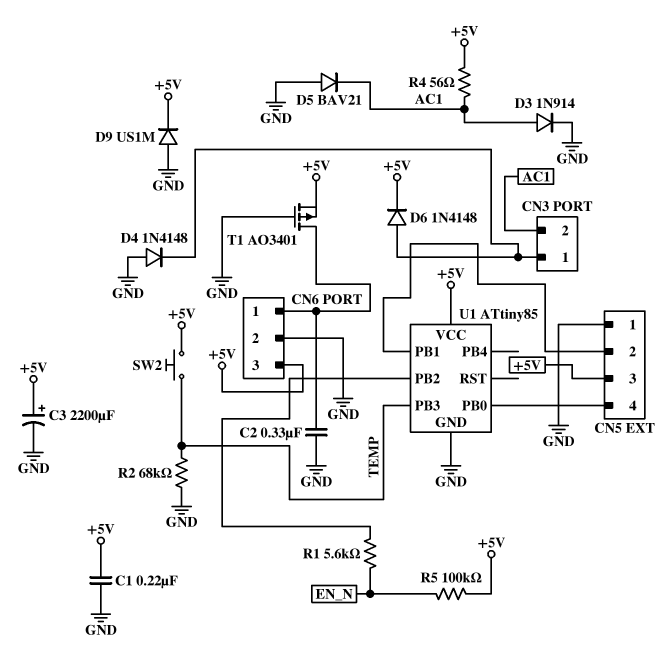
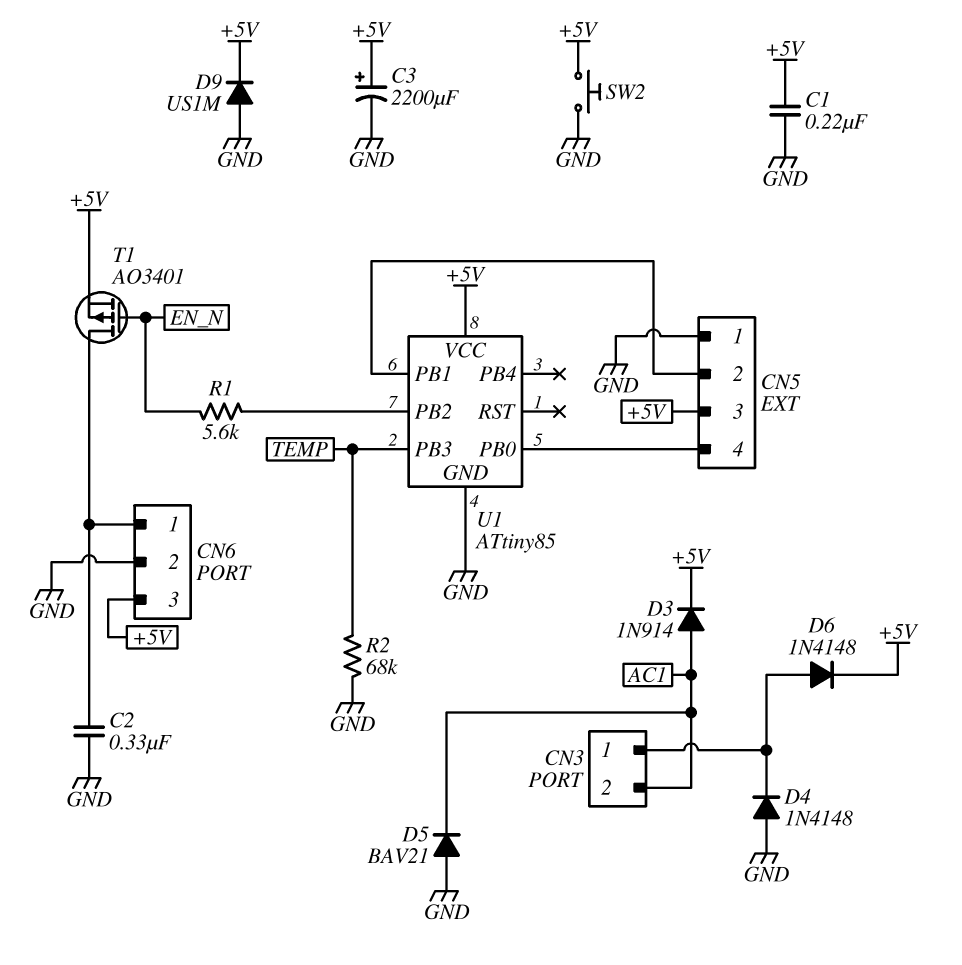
D3: diode 1N914 (A AC1, K GND) -> diode 1N914 (A AC1, K +5V)
R4: 56 (+5V, AC1) -> none
R5: 100k (+5V, EN_N) -> none
SW2: button (+5V, TEMP) -> button (+5V, GND)
T1: PMOS AO3401 (G GND, D CN6/1, S +5V) -> PMOS AO3401 (G EN_N, D CN6/1, S +5V)

